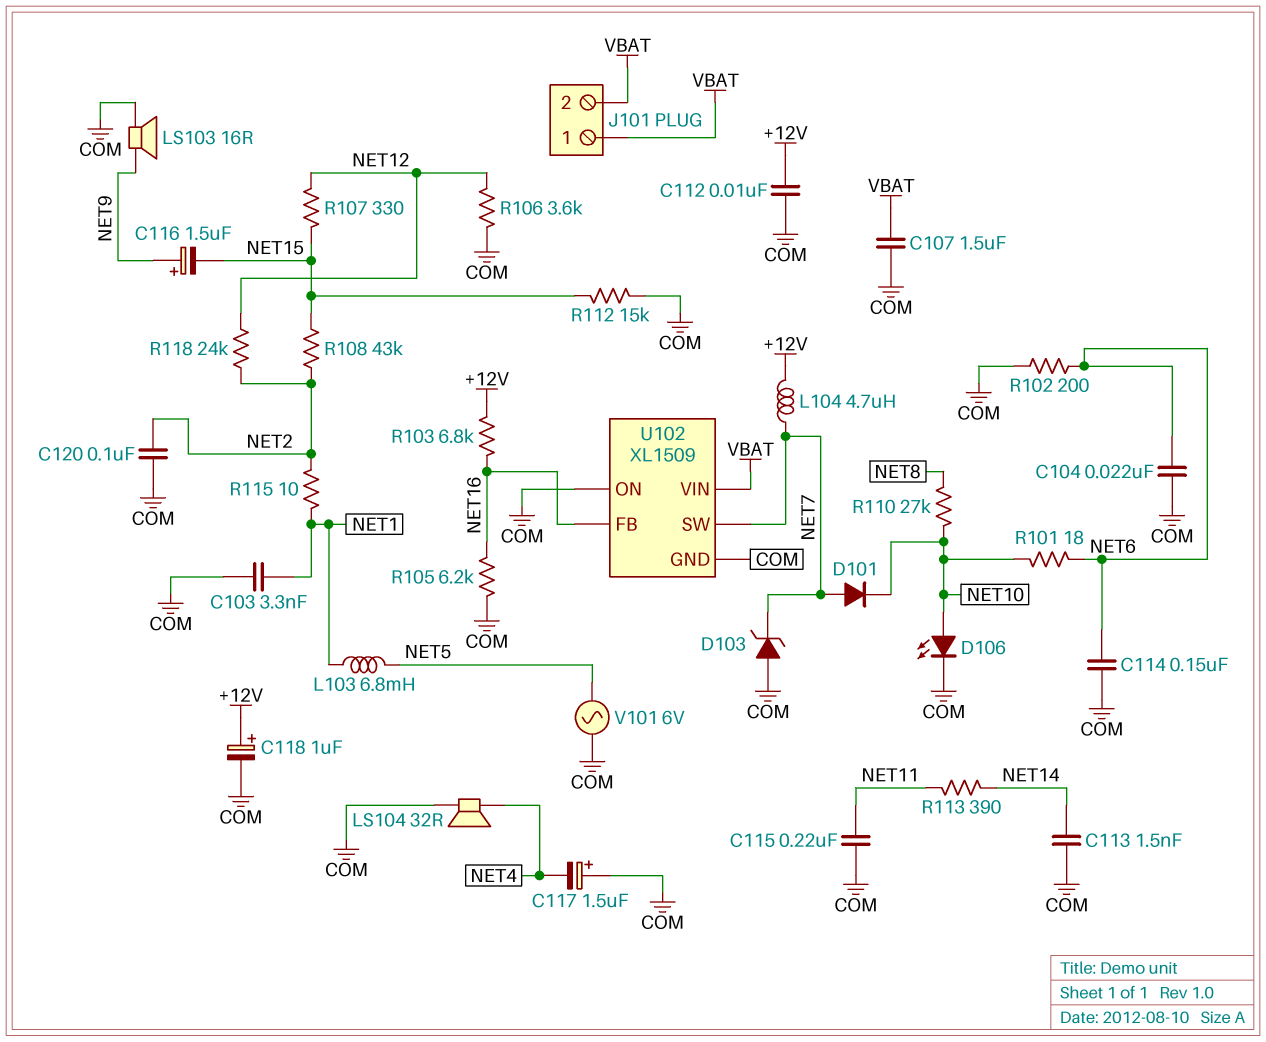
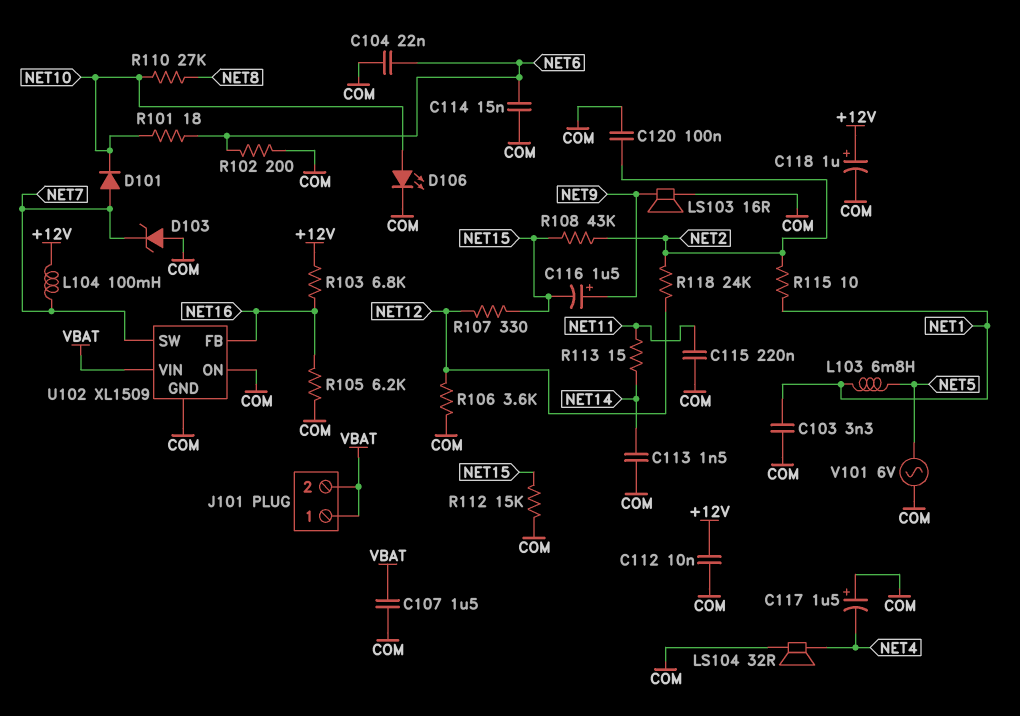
C114: 150nF (COM, NET6) -> 15nF (COM, NET6)
L104: 4.7uH (+12V, NET7) -> 100mH (+12V, NET7)
R113: 390 (NET11, NET14) -> 15 (NET11, NET14)

